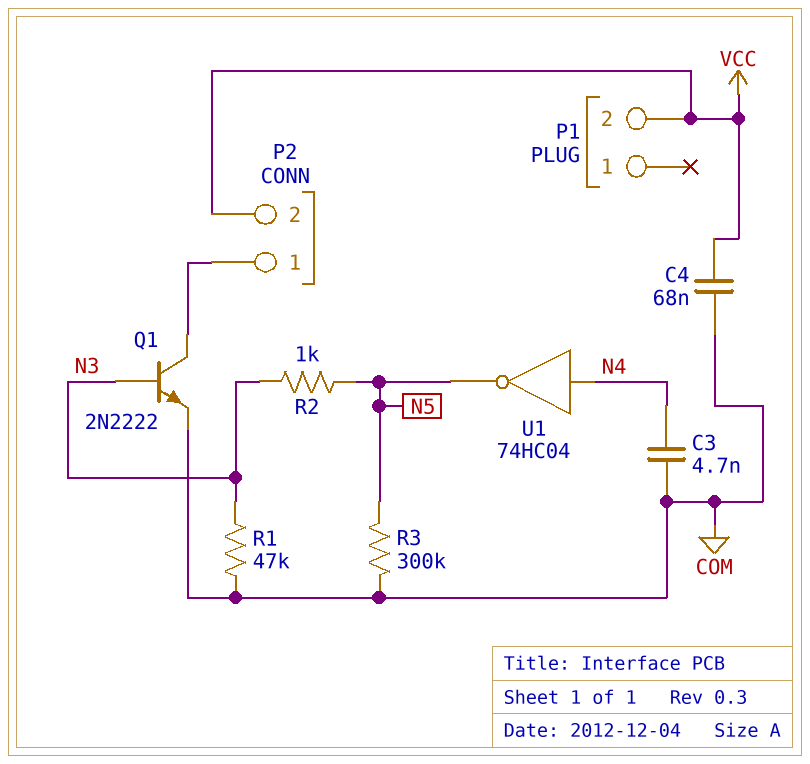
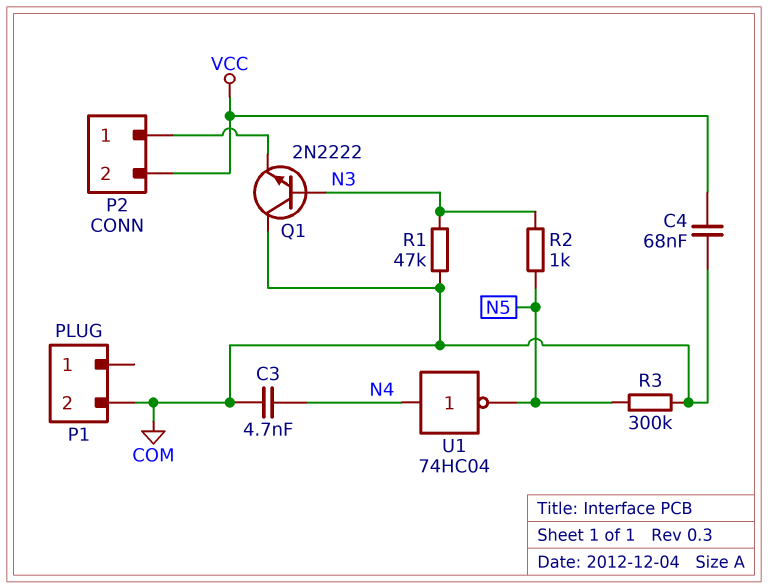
P1 pin 2: VCC -> COM
Q1: NPN 2N2222 (B N3, C P2/1, E COM) -> NPN 2N2222 (B N3, C COM, E P2/1)

